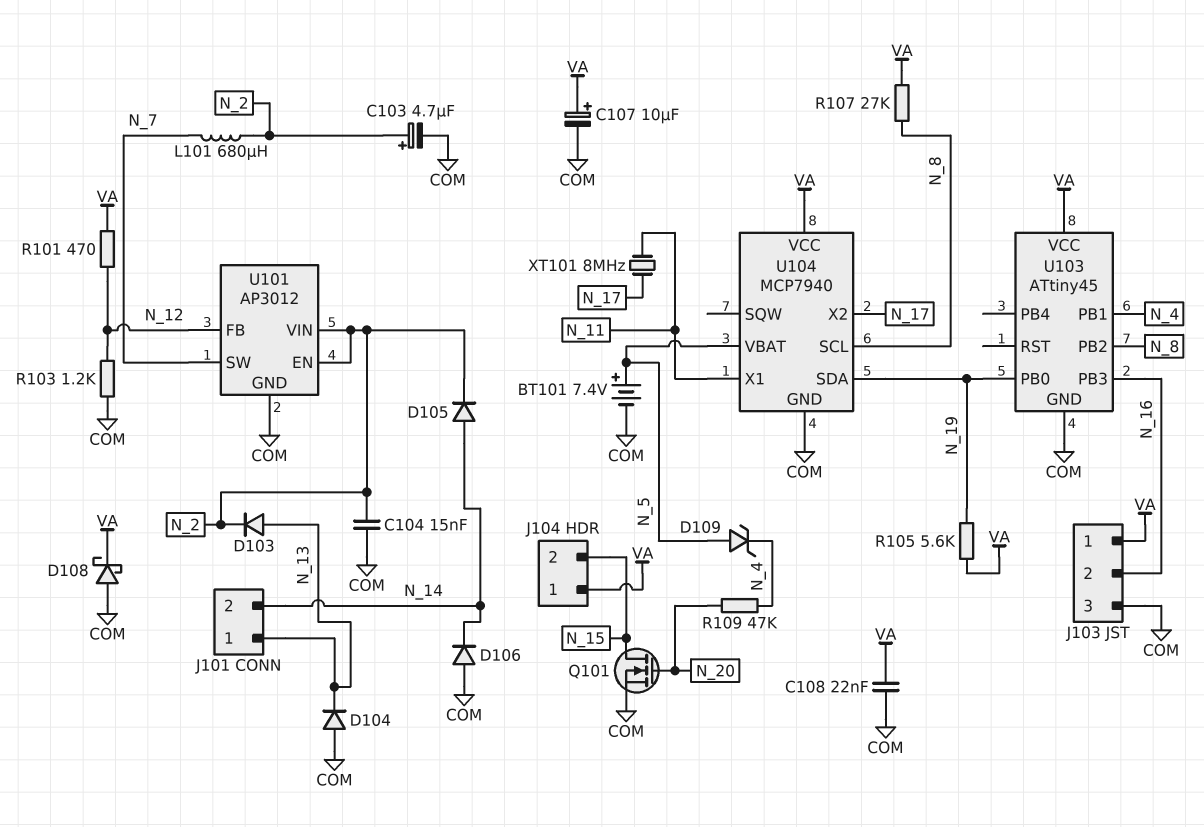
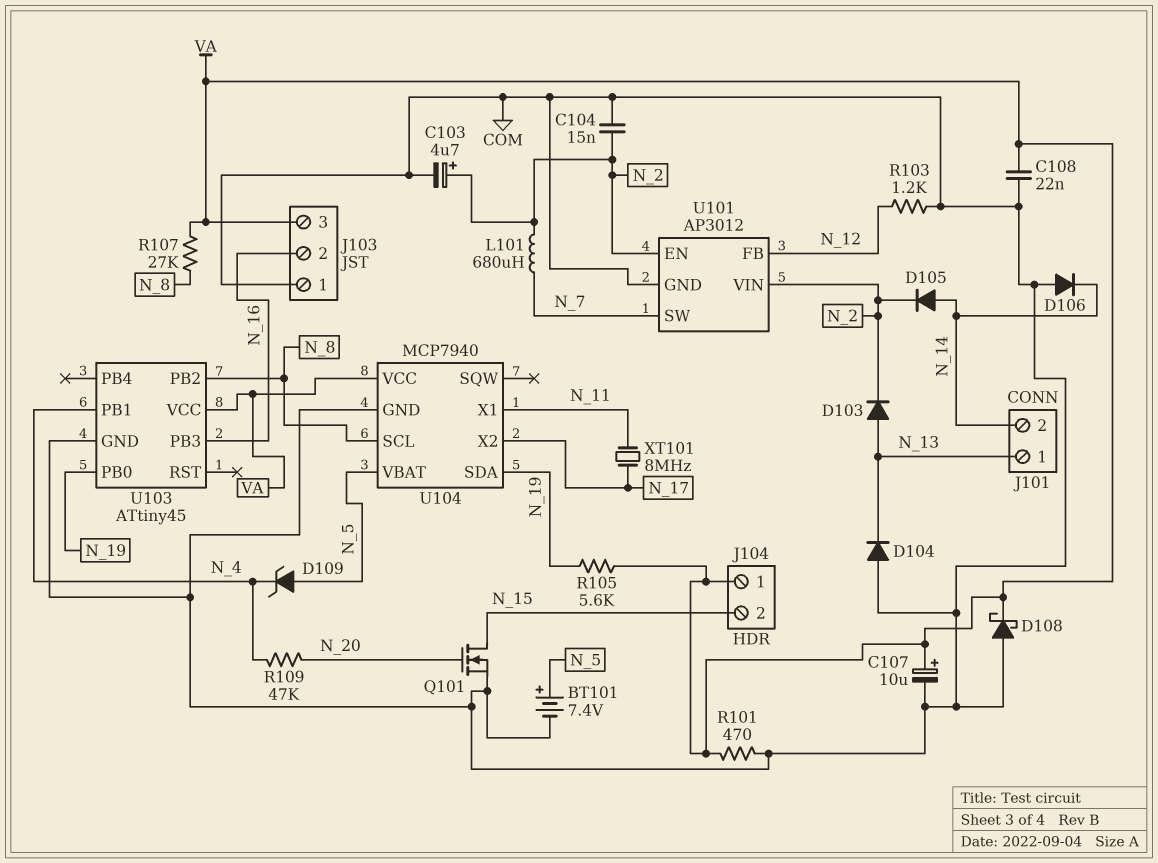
J103 pin 1: VA -> COM
J103 pin 3: COM -> VA
R101: 470 (N_12, VA) -> 470 (COM, VA)

